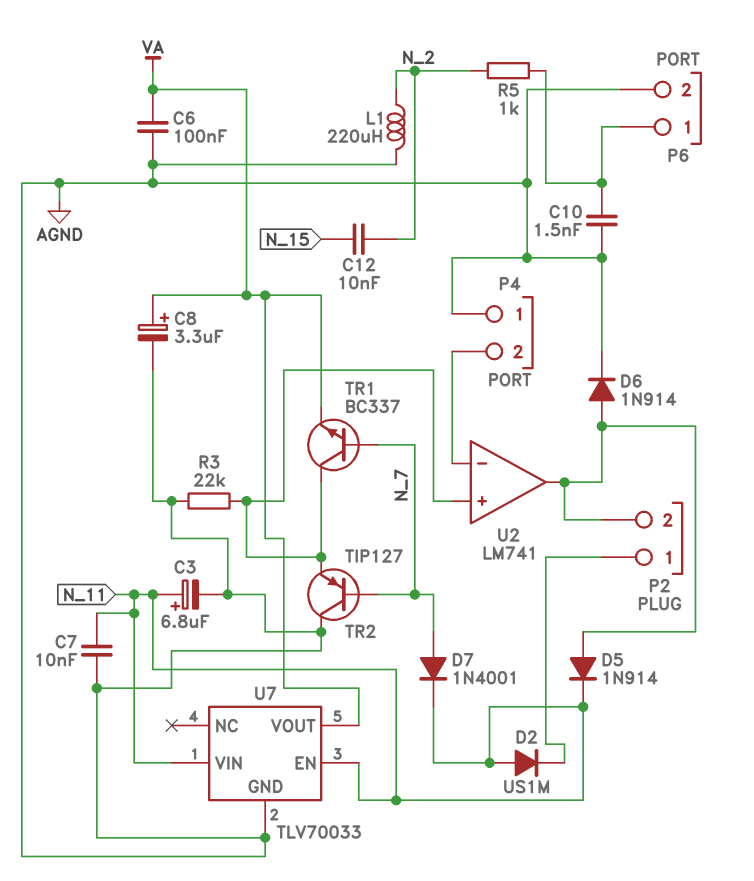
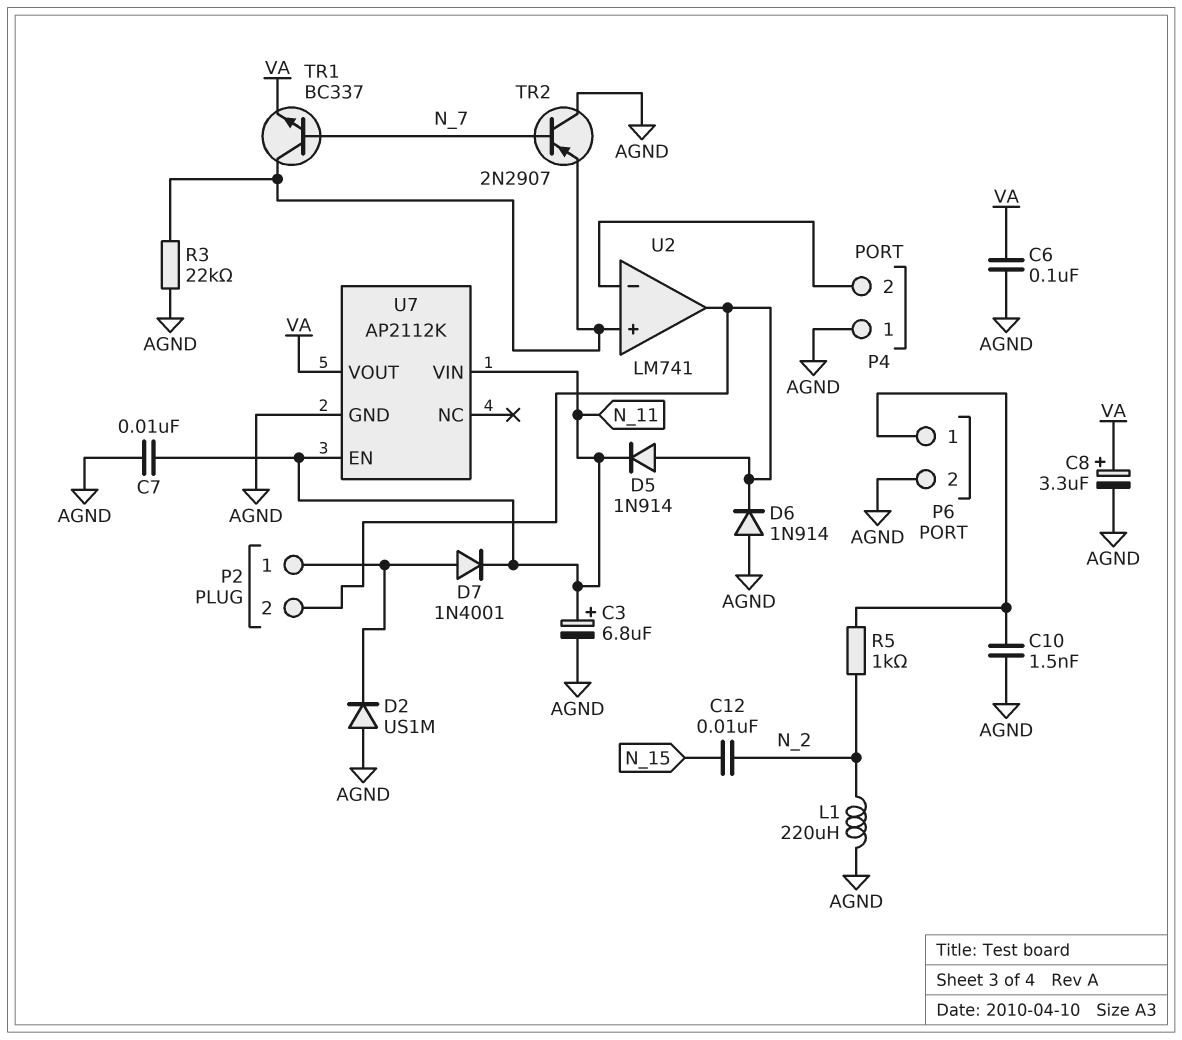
D2: diode US1M (A N_11, K P2/1) -> diode US1M (A AGND, K P2/1)
D6: diode 1N914 (A P2/2, K AGND) -> diode 1N914 (A AGND, K P2/2)
D7: diode 1N4001 (A N_7, K N_11) -> diode 1N4001 (A P2/1, K N_11)
TR2: PNP TIP127 (B N_7, C AGND, E U2/in+) -> PNP 2N2907 (B N_7, C AGND, E U2/in+)
U7: TLV70033 -> AP2112K

